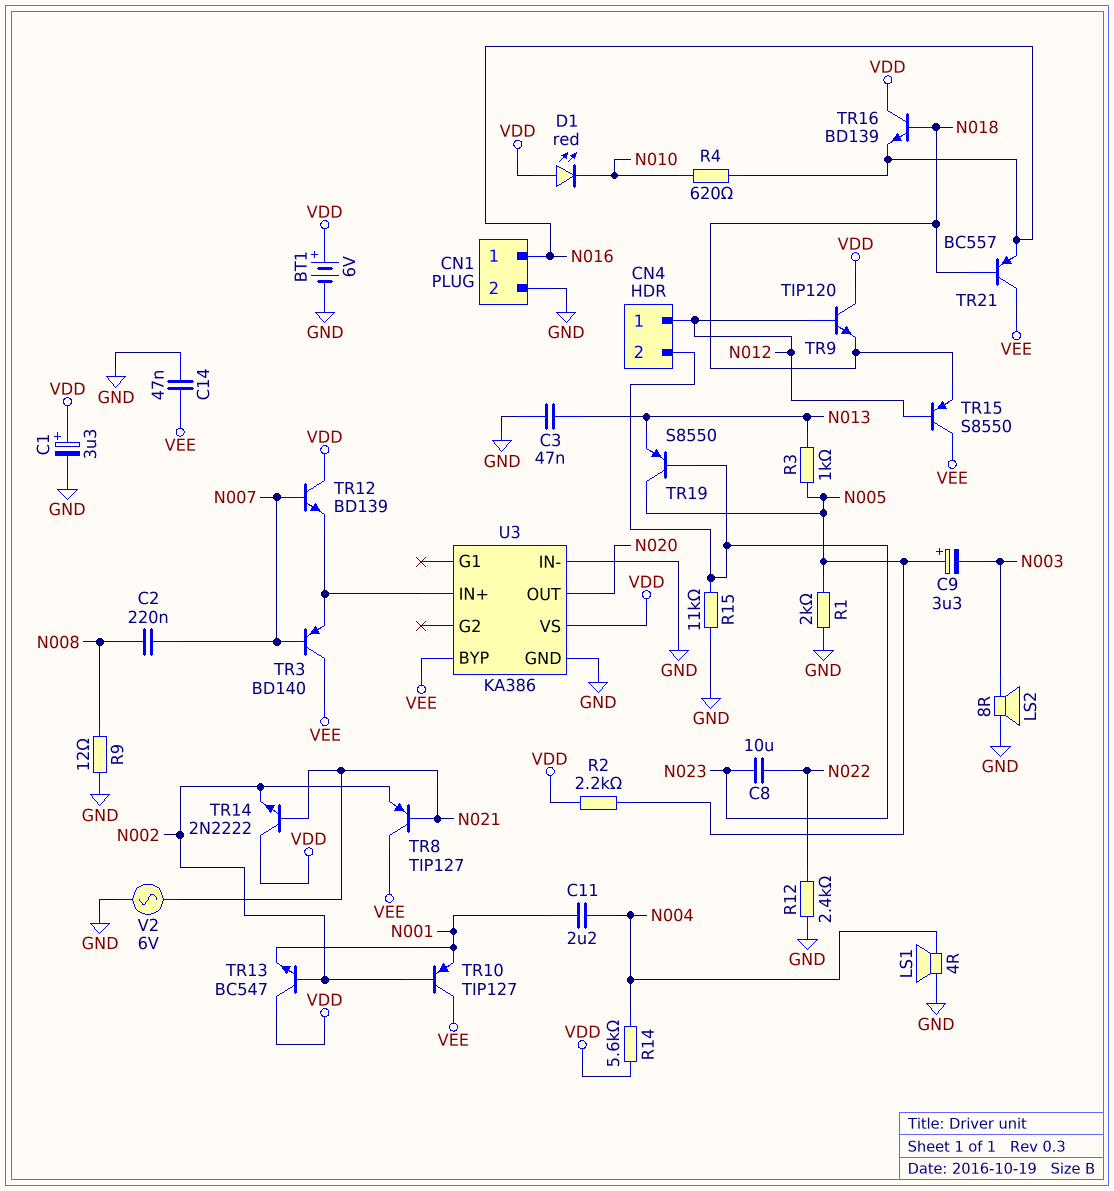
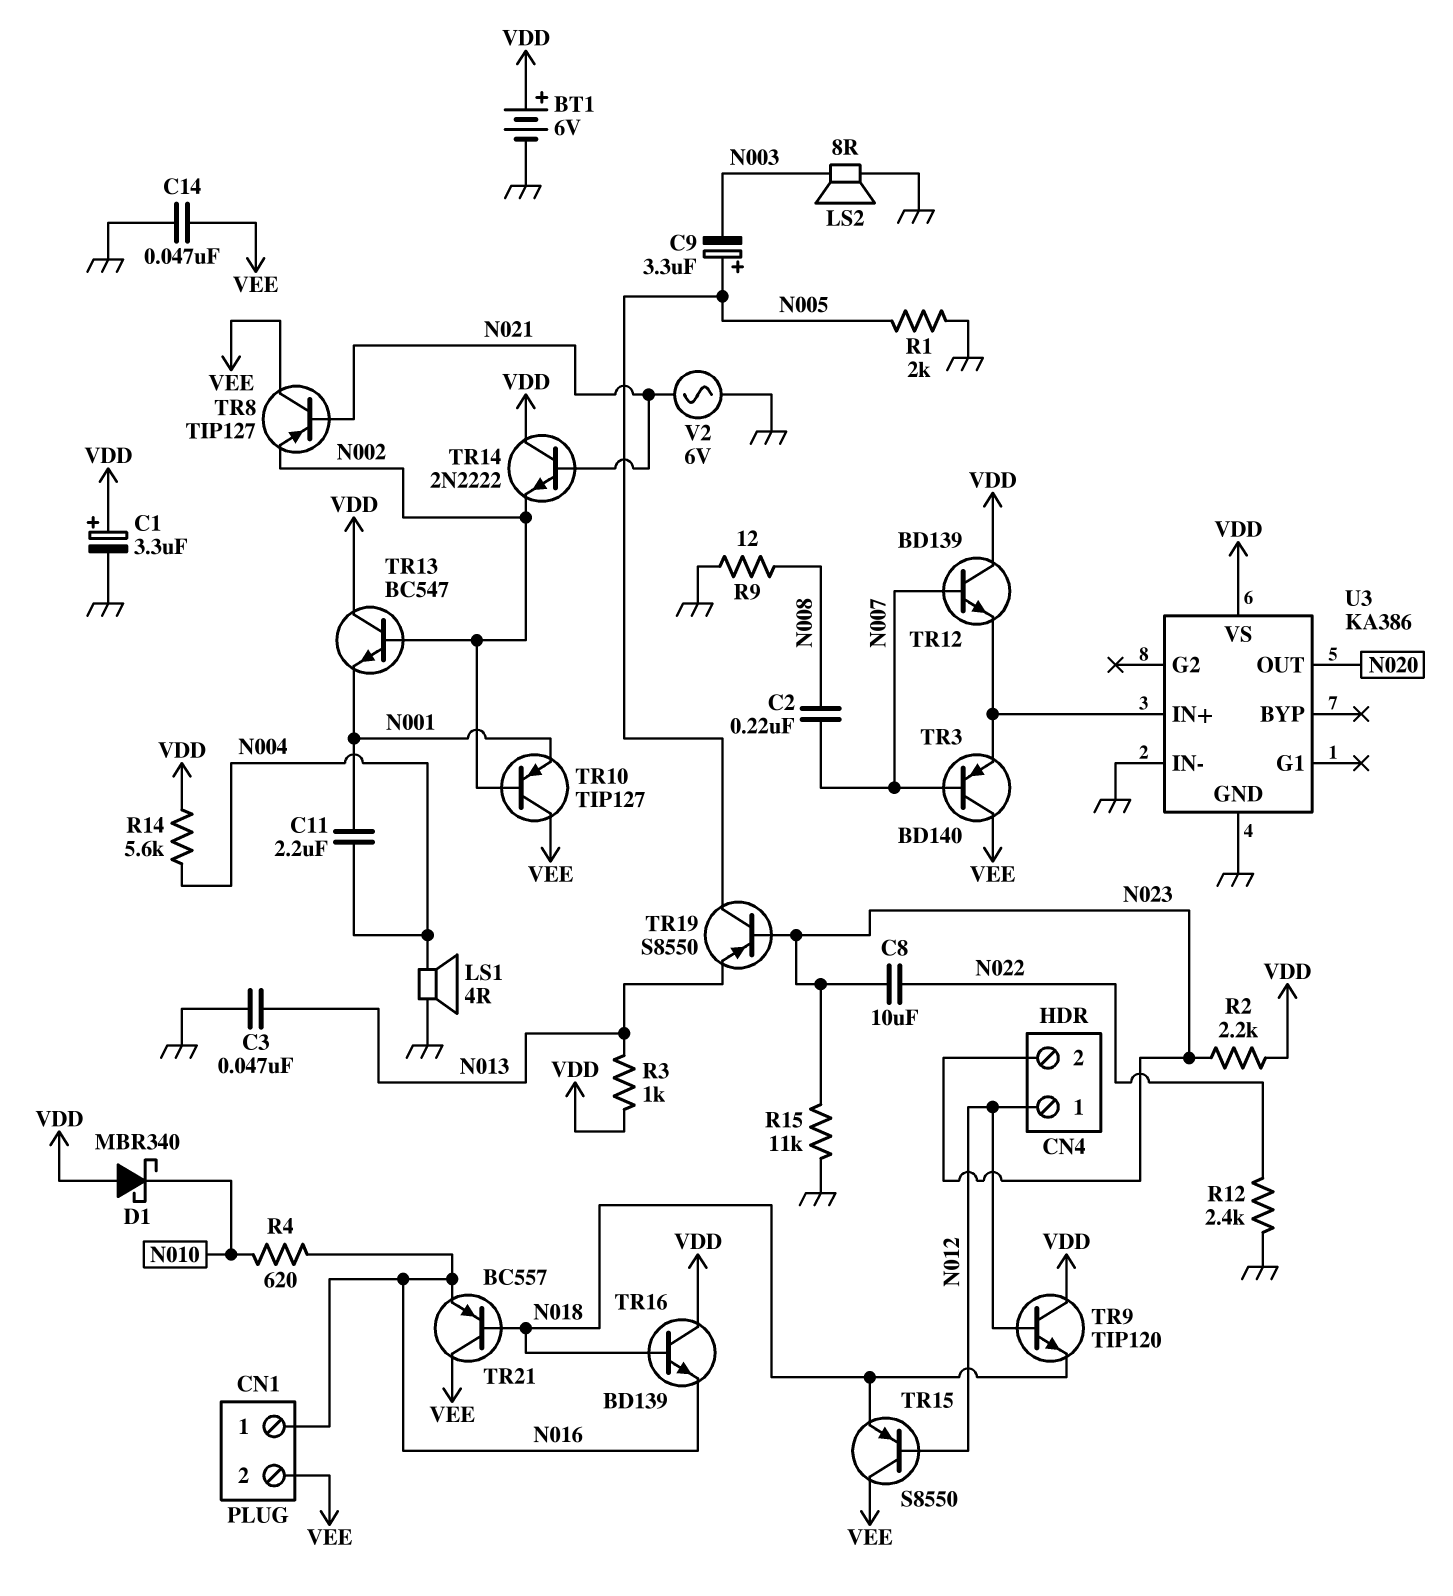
CN1 pin 2: GND -> VEE
D1: LED red (A VDD, K N010) -> schottky MBR340 (A VDD, K N010)
R2: 2.2k (N005, VDD) -> 2.2k (N023, VDD)
R3: 1k (N005, N013) -> 1k (N013, VDD)
U3 pin BYP: VEE -> none

